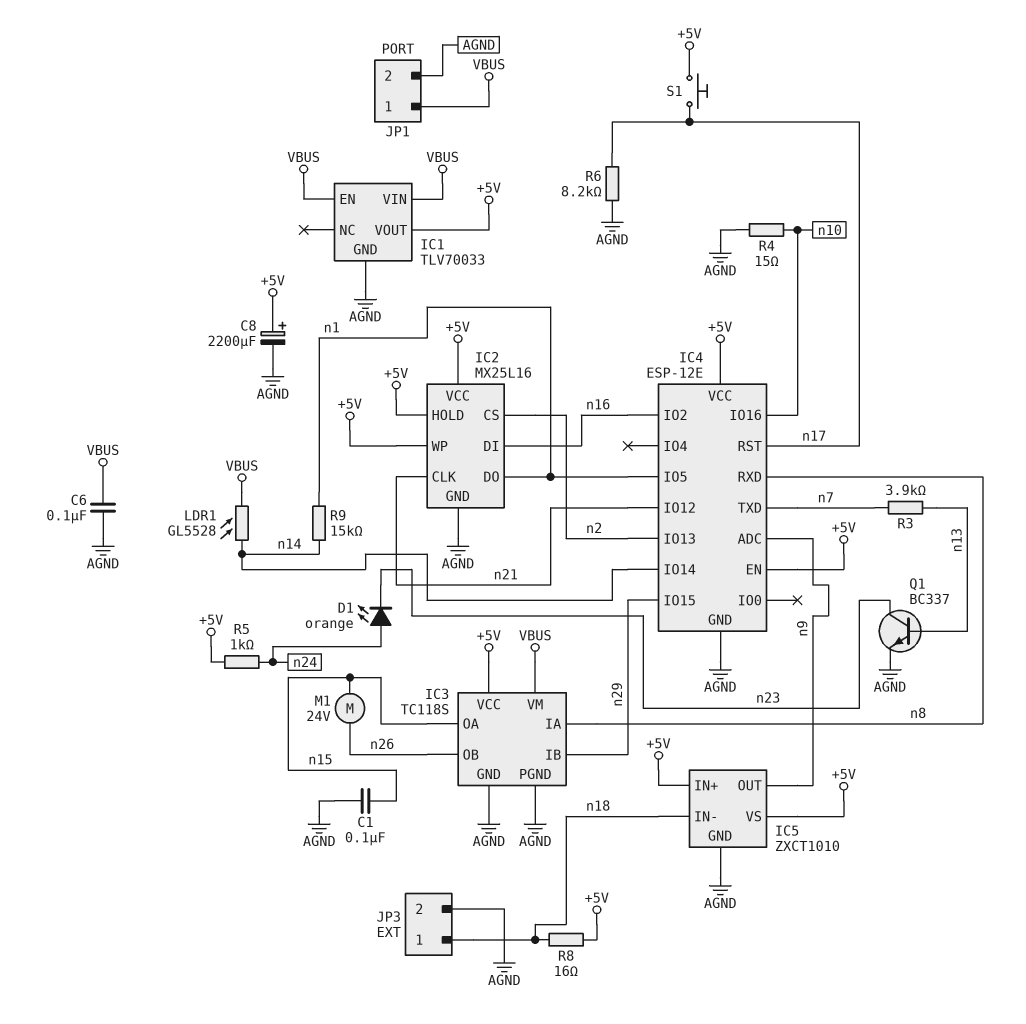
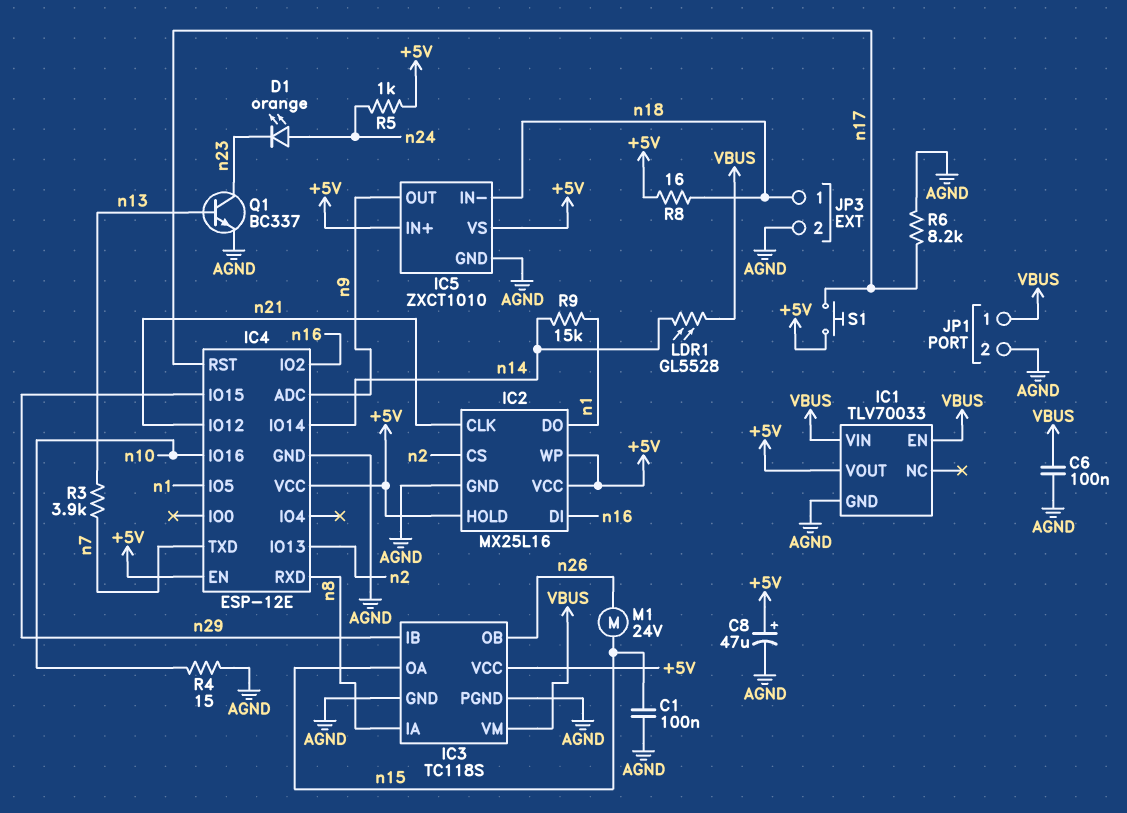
C8: 2200uF (plus +5V, minus AGND) -> 47uF (plus +5V, minus AGND)

